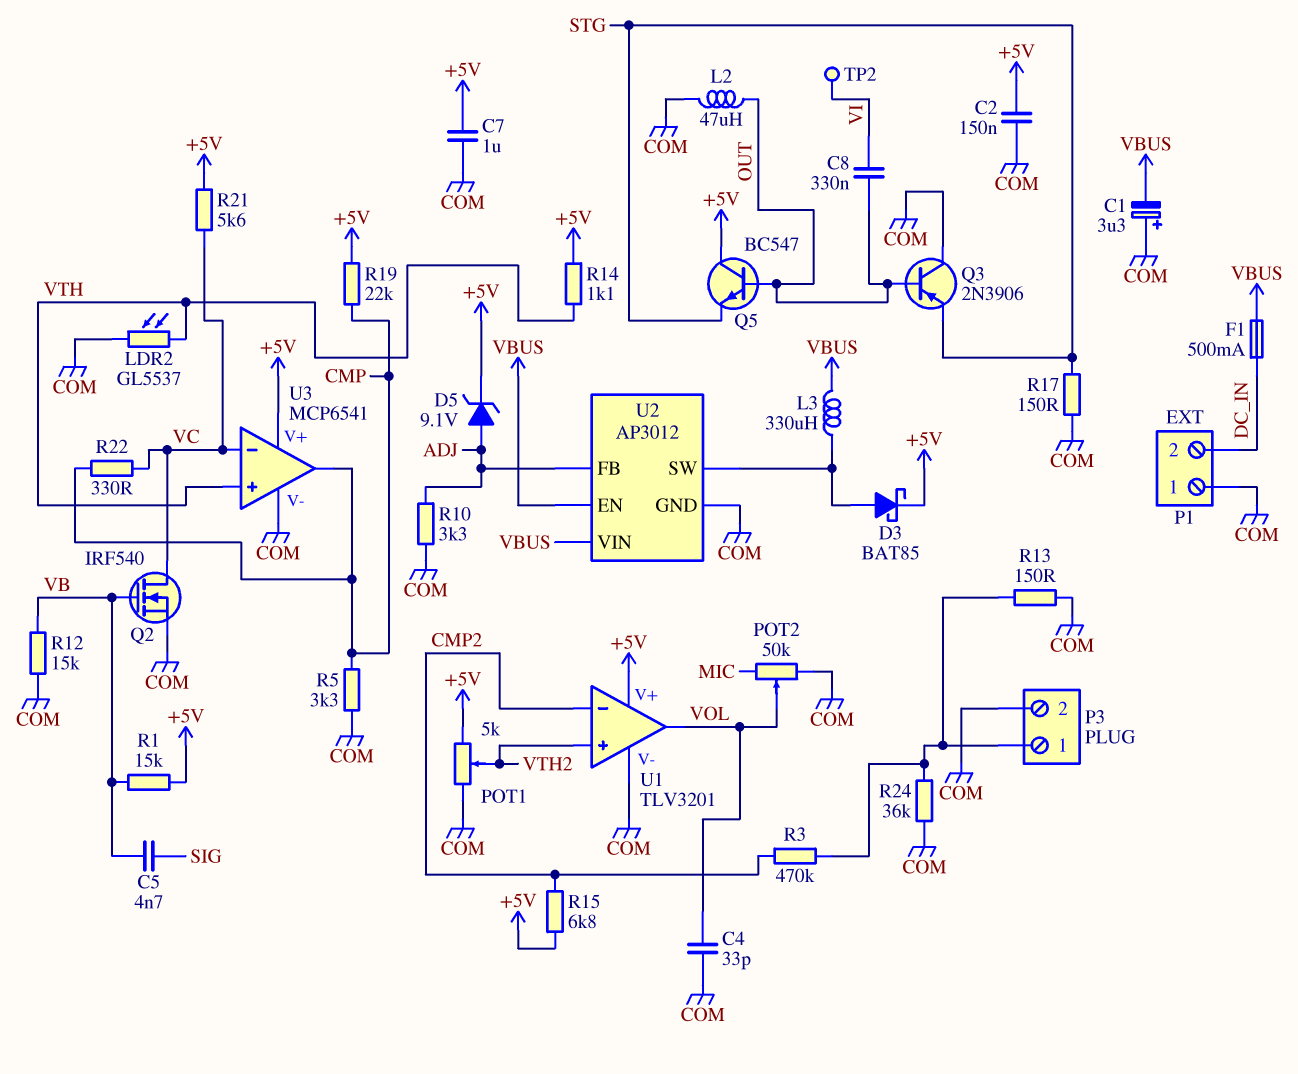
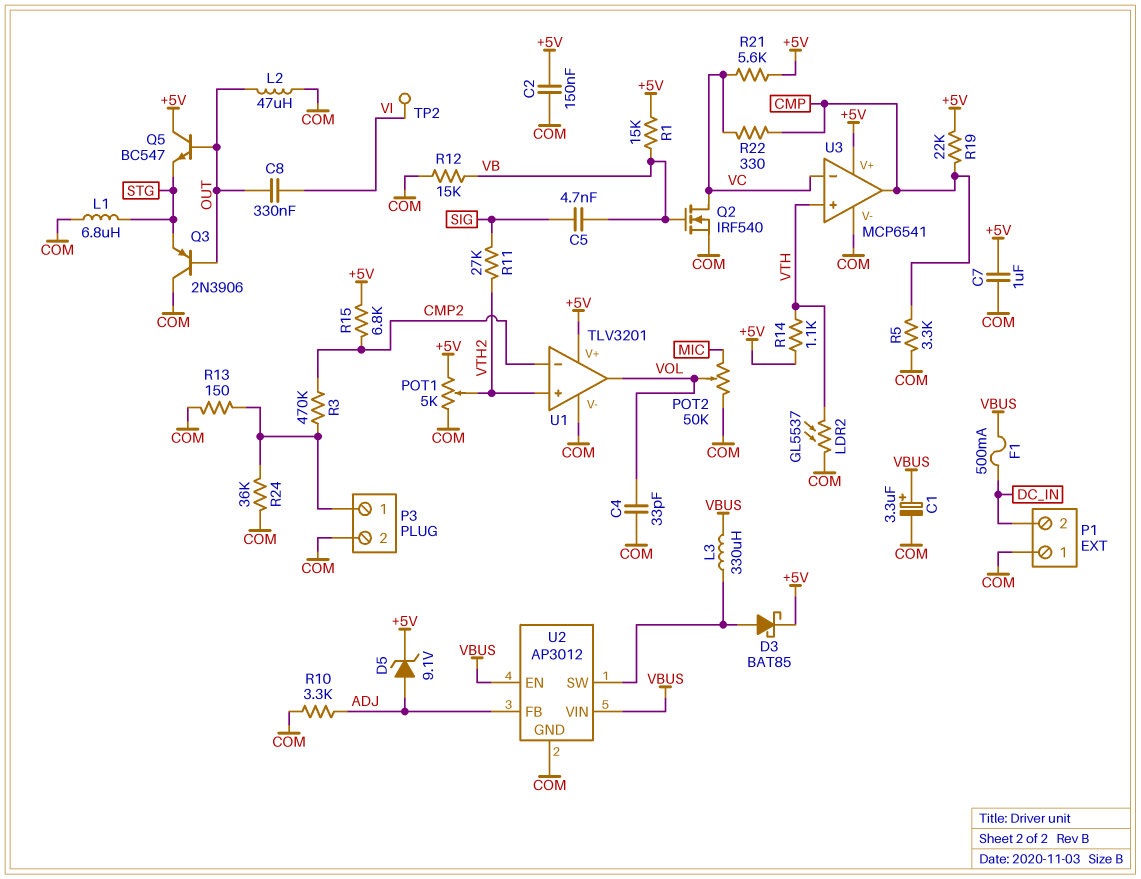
C1: 3.3uF (plus COM, minus VBUS) -> 3.3uF (plus VBUS, minus COM)
L1: none -> 6.8uH (COM, STG)
R11: none -> 27k (SIG, VTH2)
R17: 150 (COM, STG) -> none

